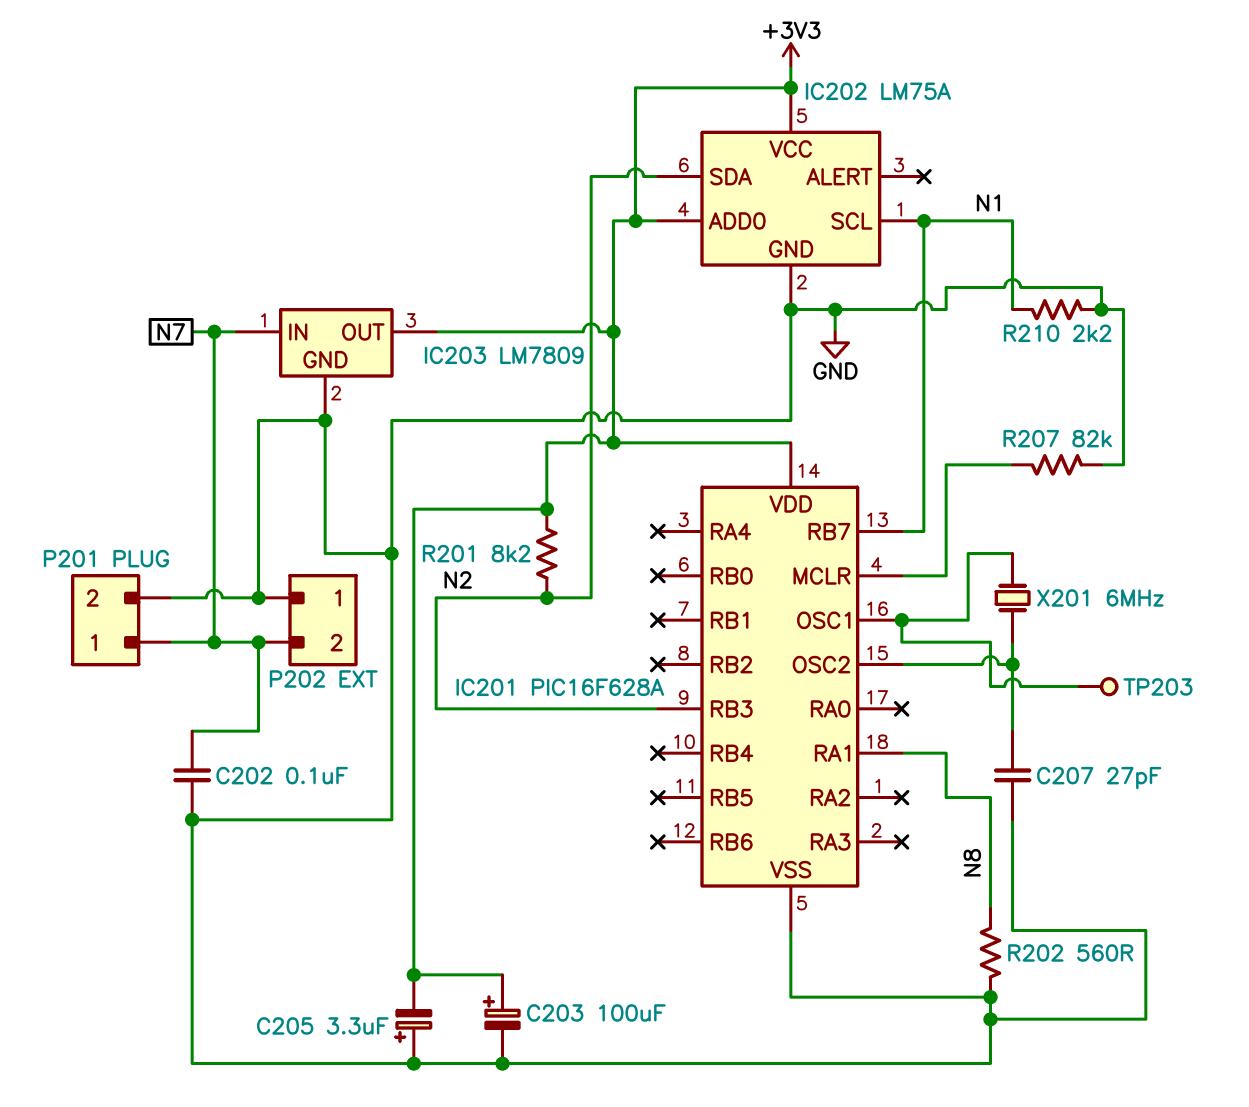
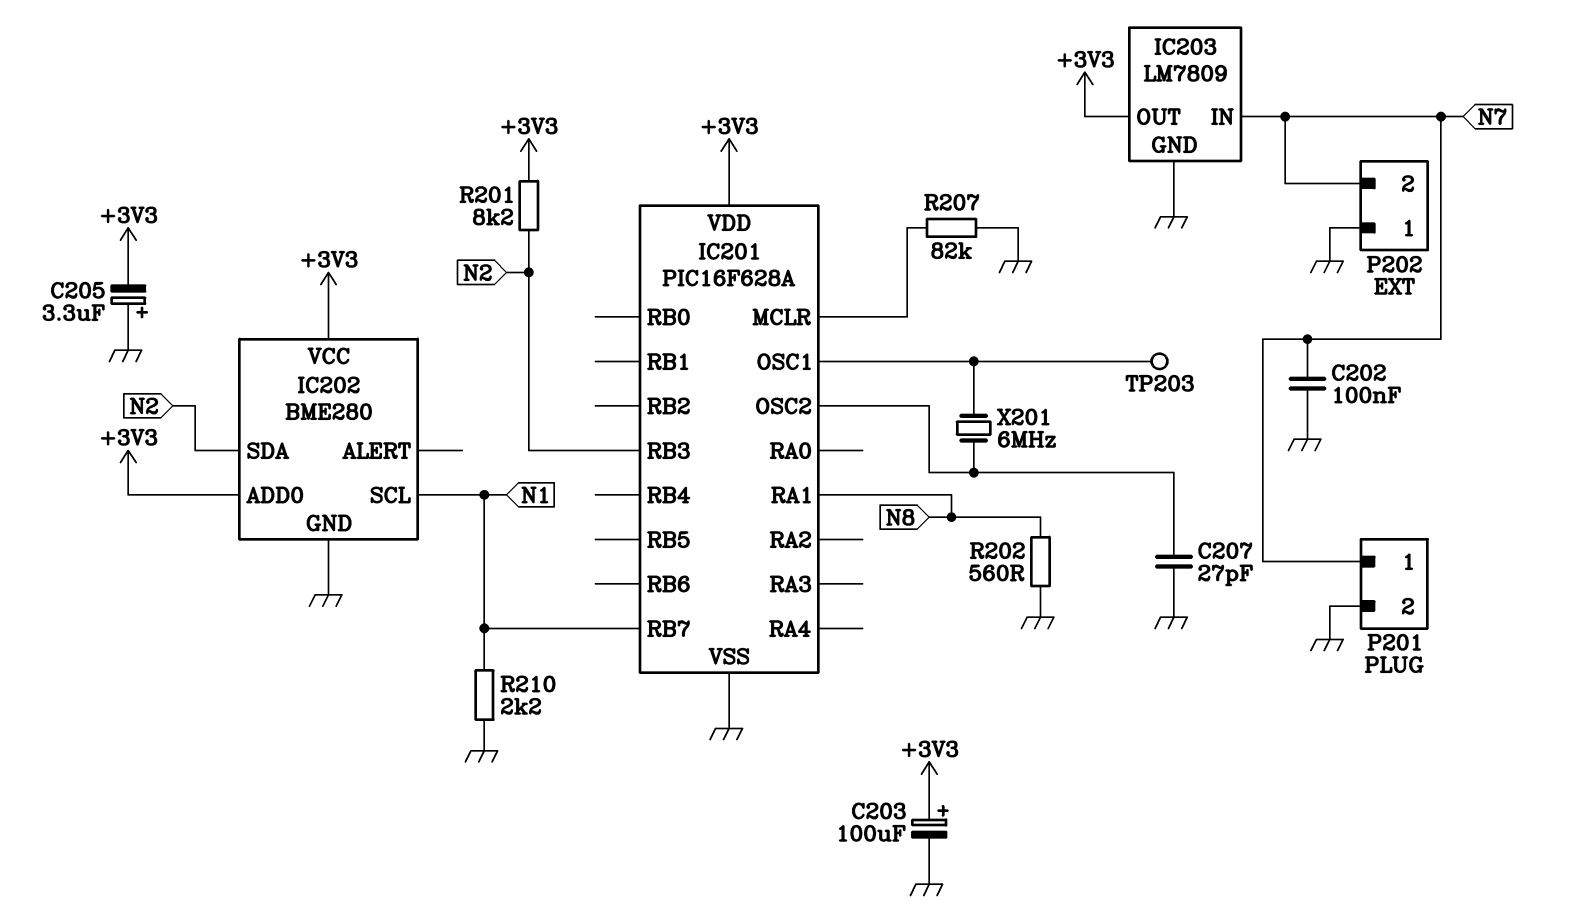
IC202: LM75A -> BME280

